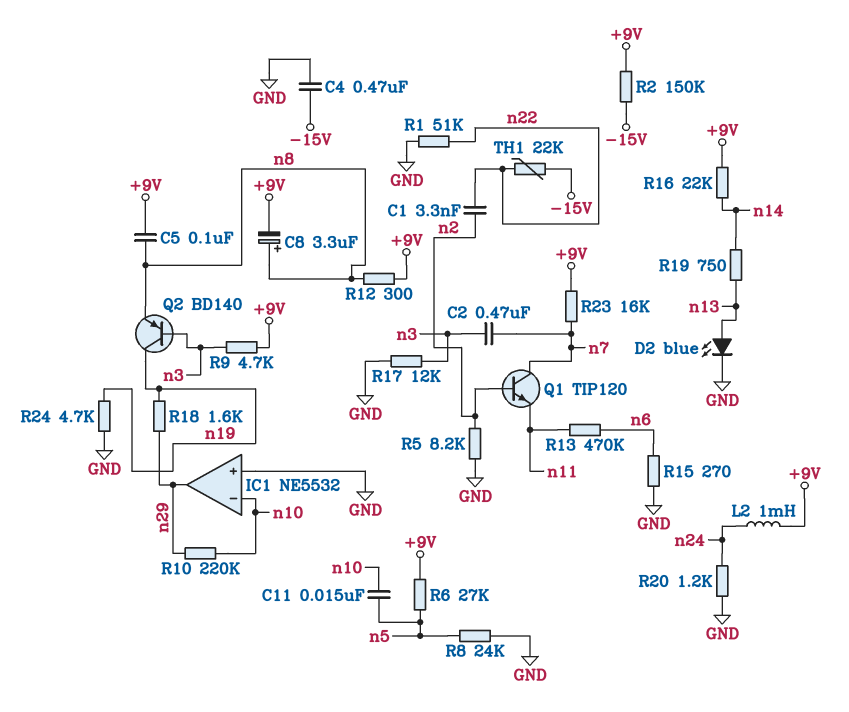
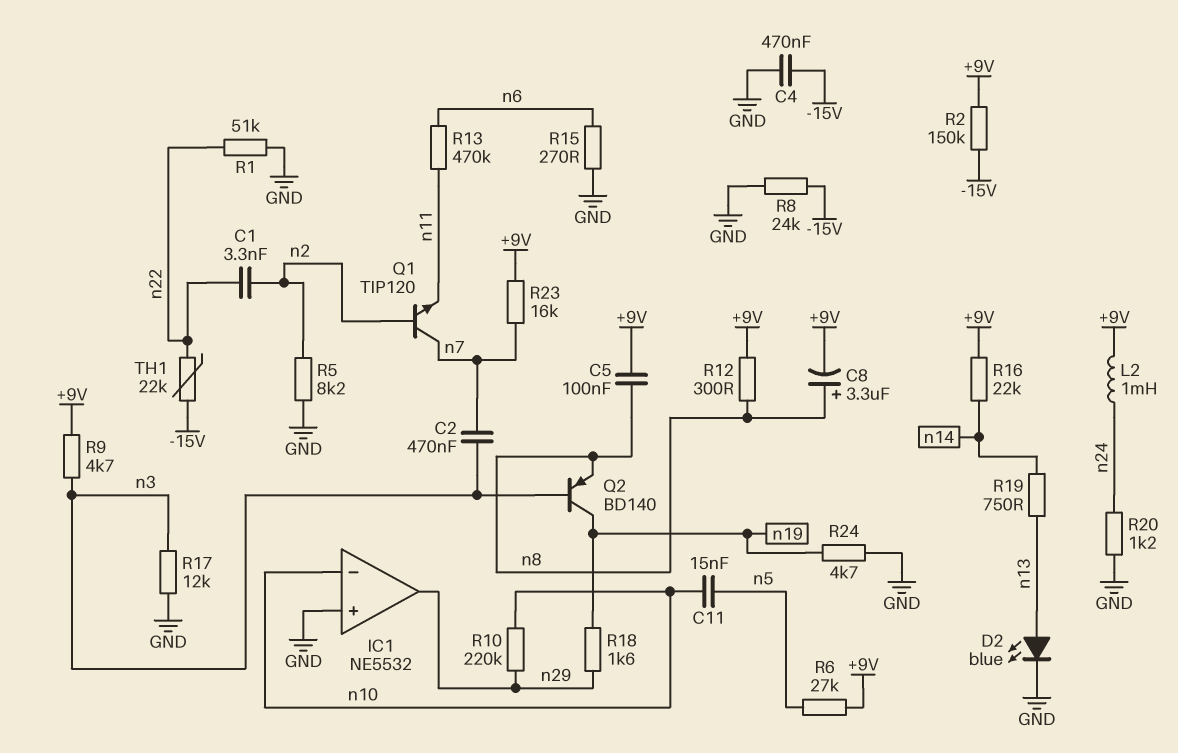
R8: 24k (GND, n5) -> 24k (-15V, GND)

